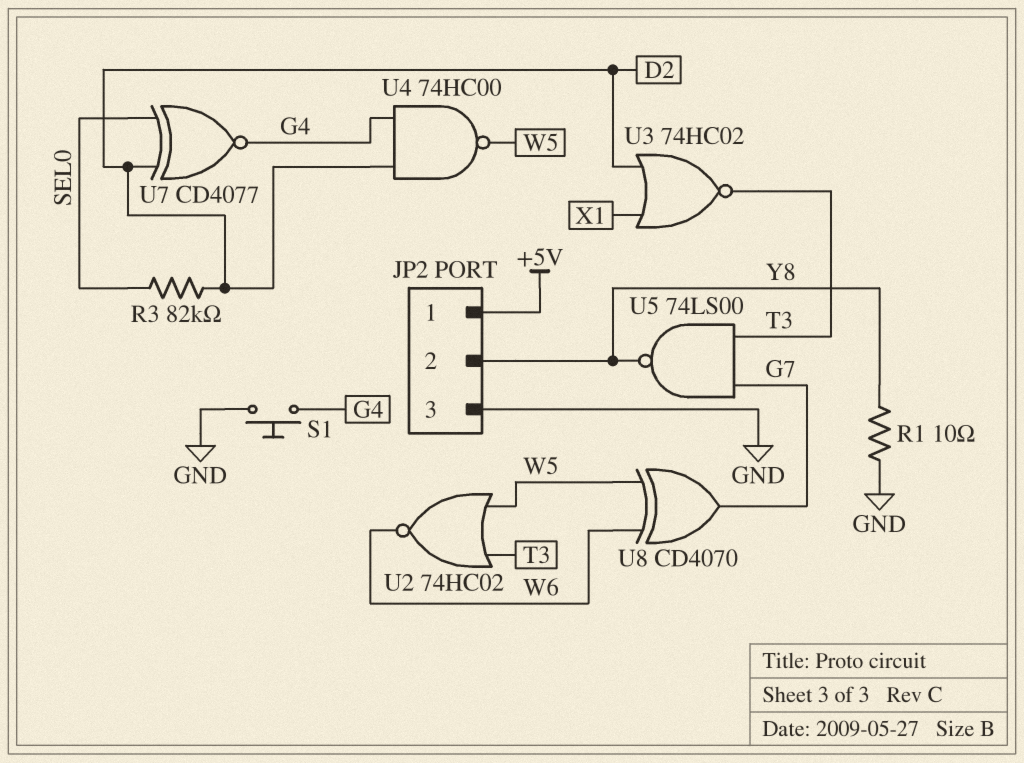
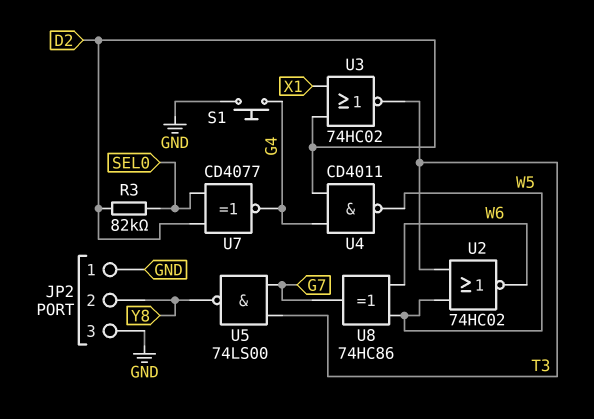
JP2 pin 1: +5V -> GND
R1: 10 (GND, Y8) -> none
U4: NAND 74HC00 (in D2, in G4, out W5) -> NAND CD4011 (in D2, in G4, out W5)
U8: XOR CD4070 (in W5, in W6, out G7) -> XOR 74HC86 (in W5, in W6, out G7)

